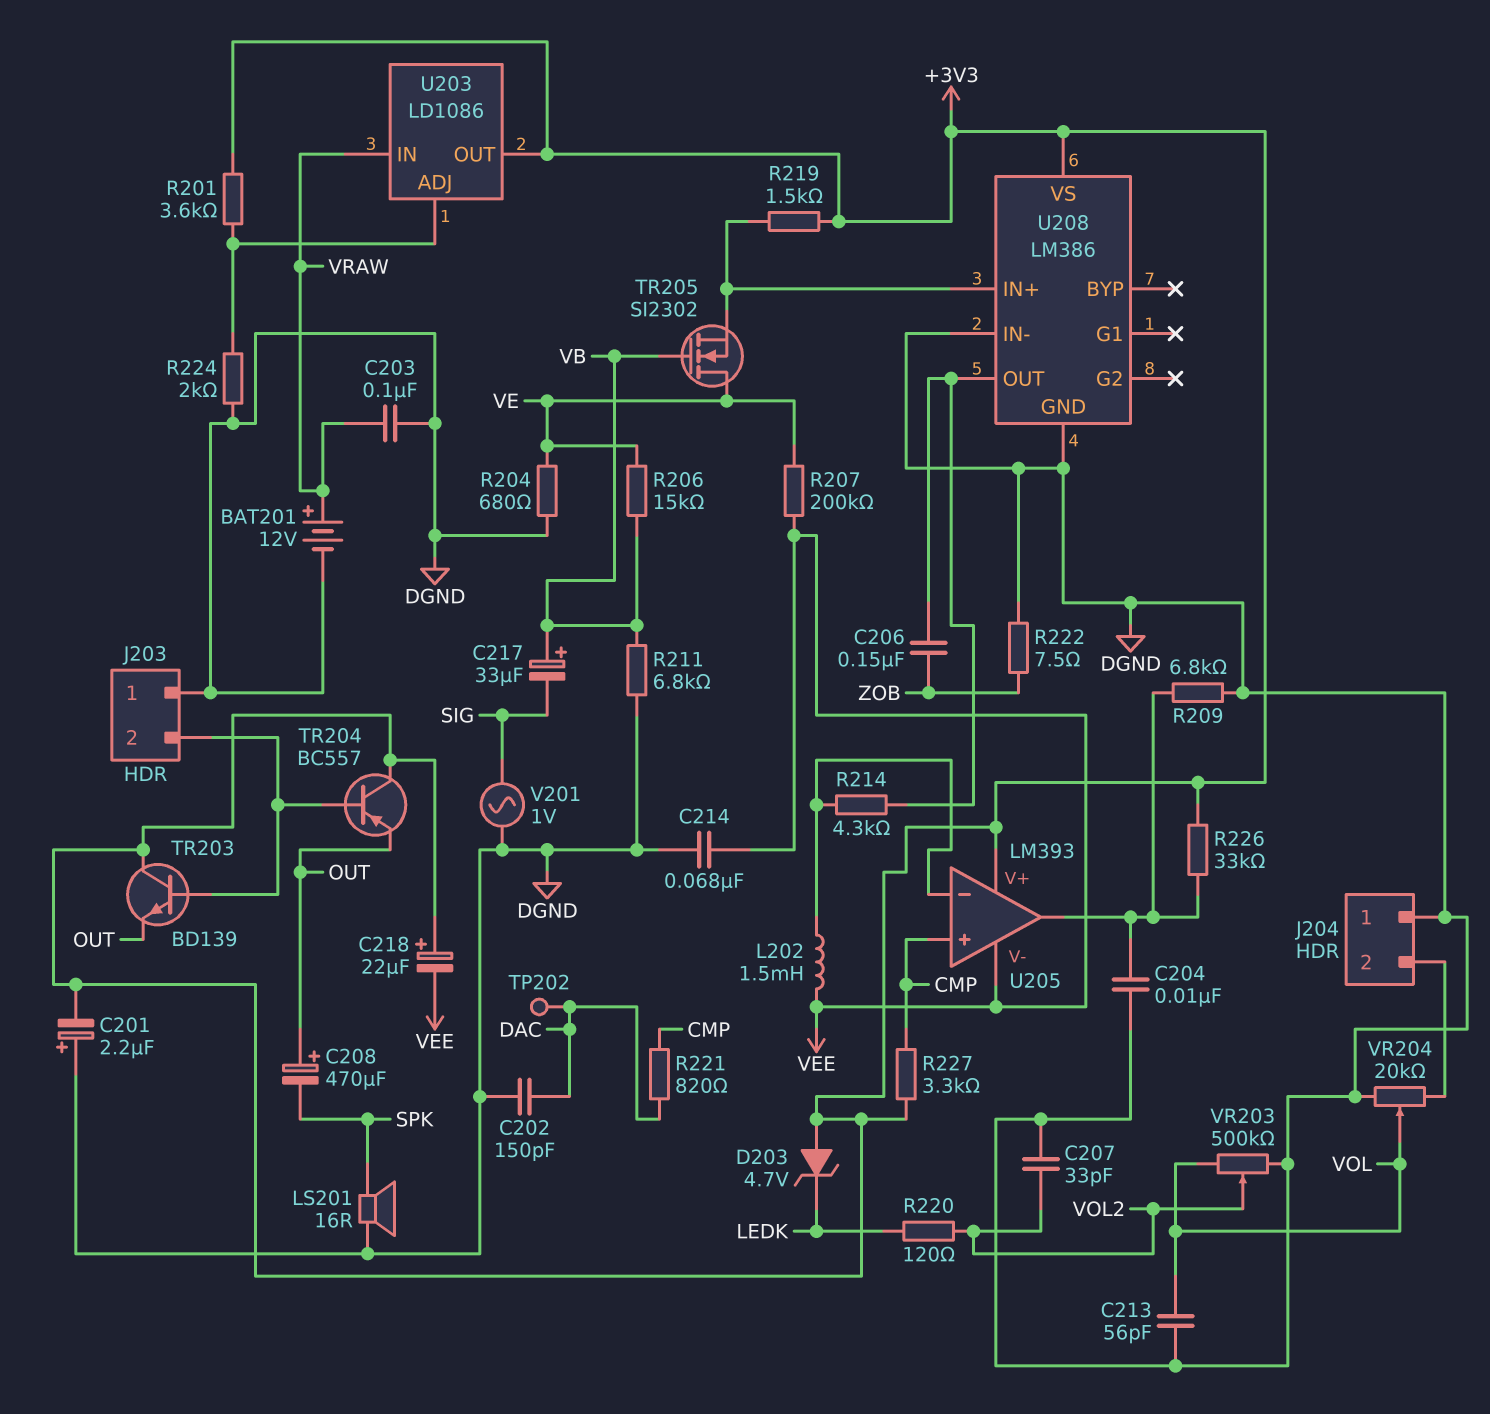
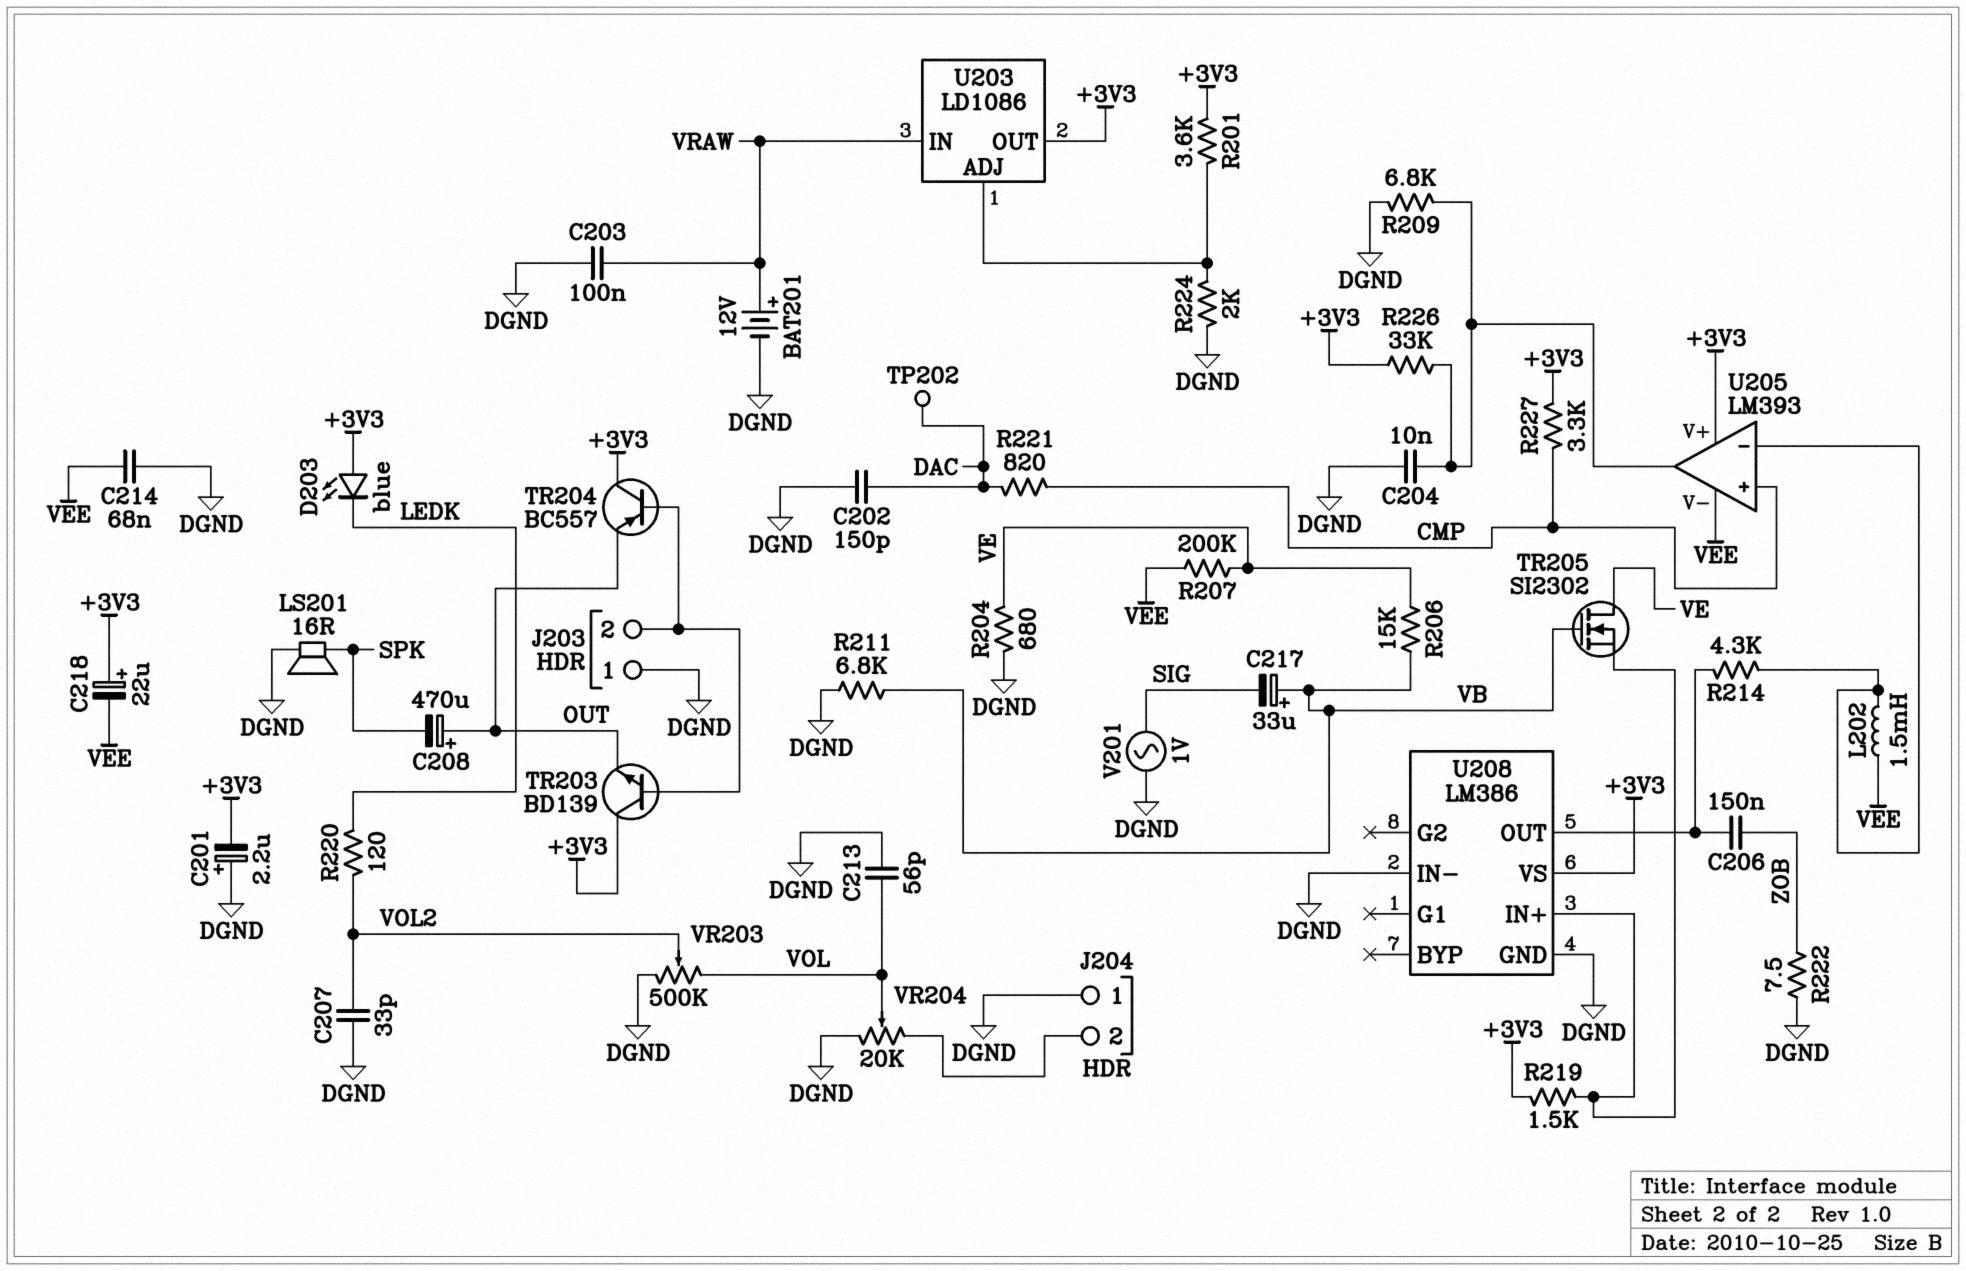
D203: zener 4.7V (A +3V3, K LEDK) -> LED blue (A +3V3, K LEDK)

